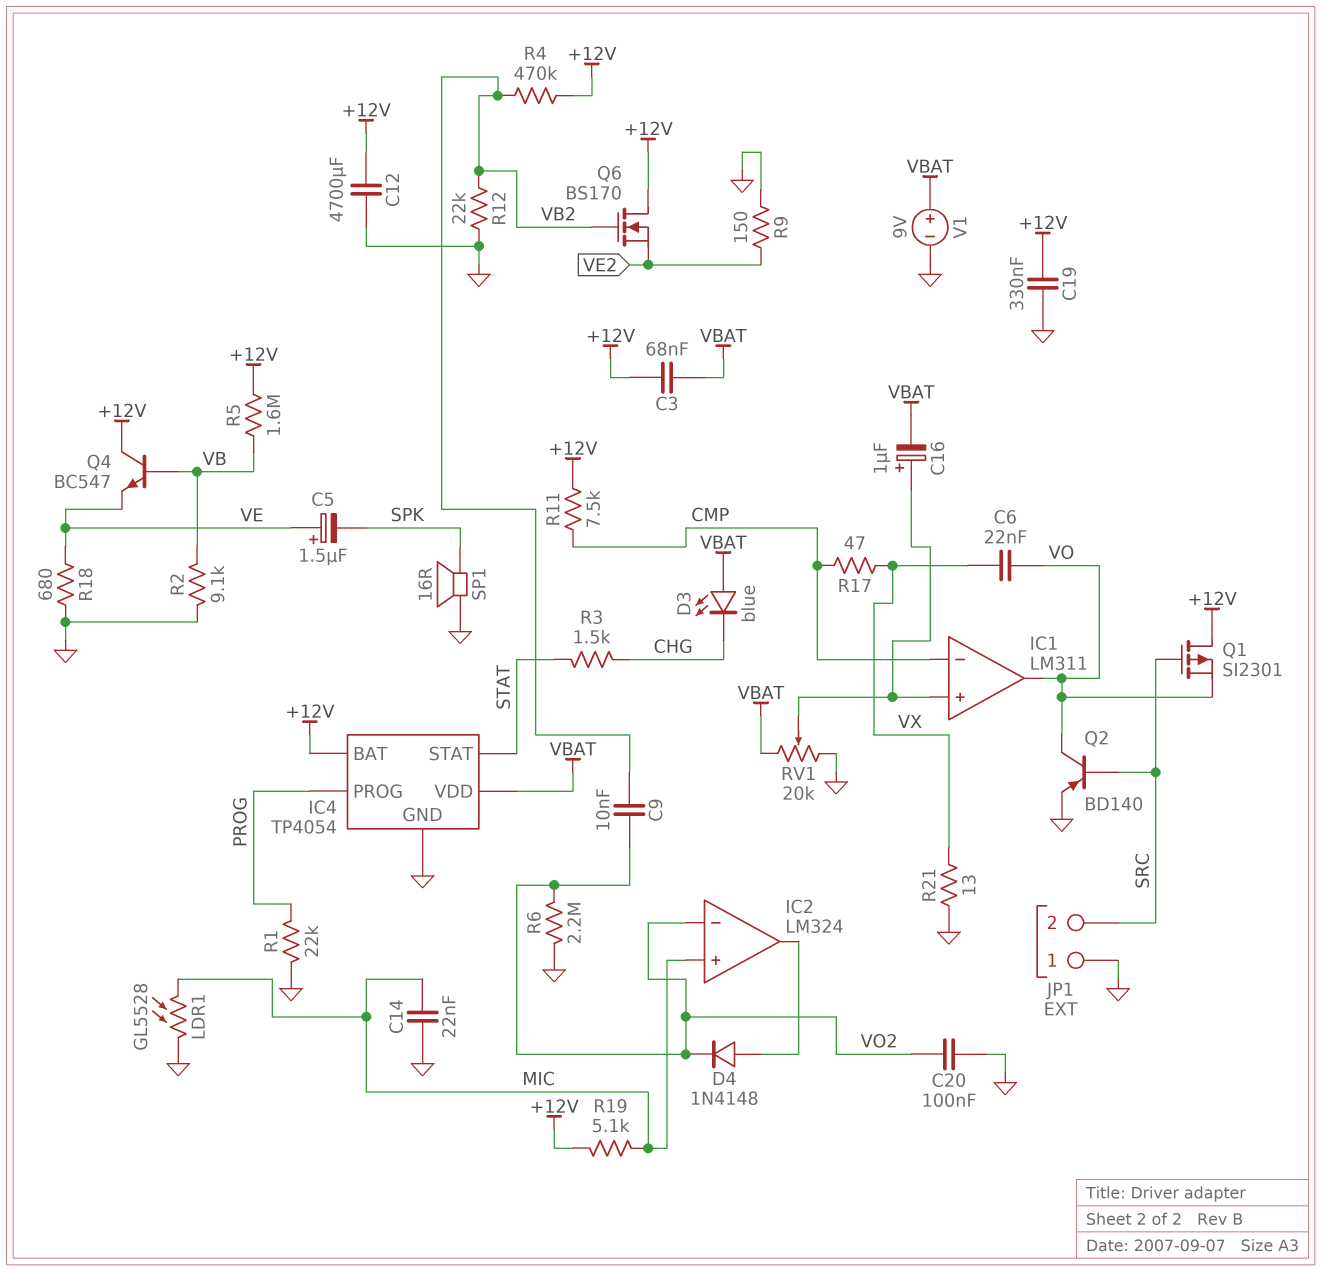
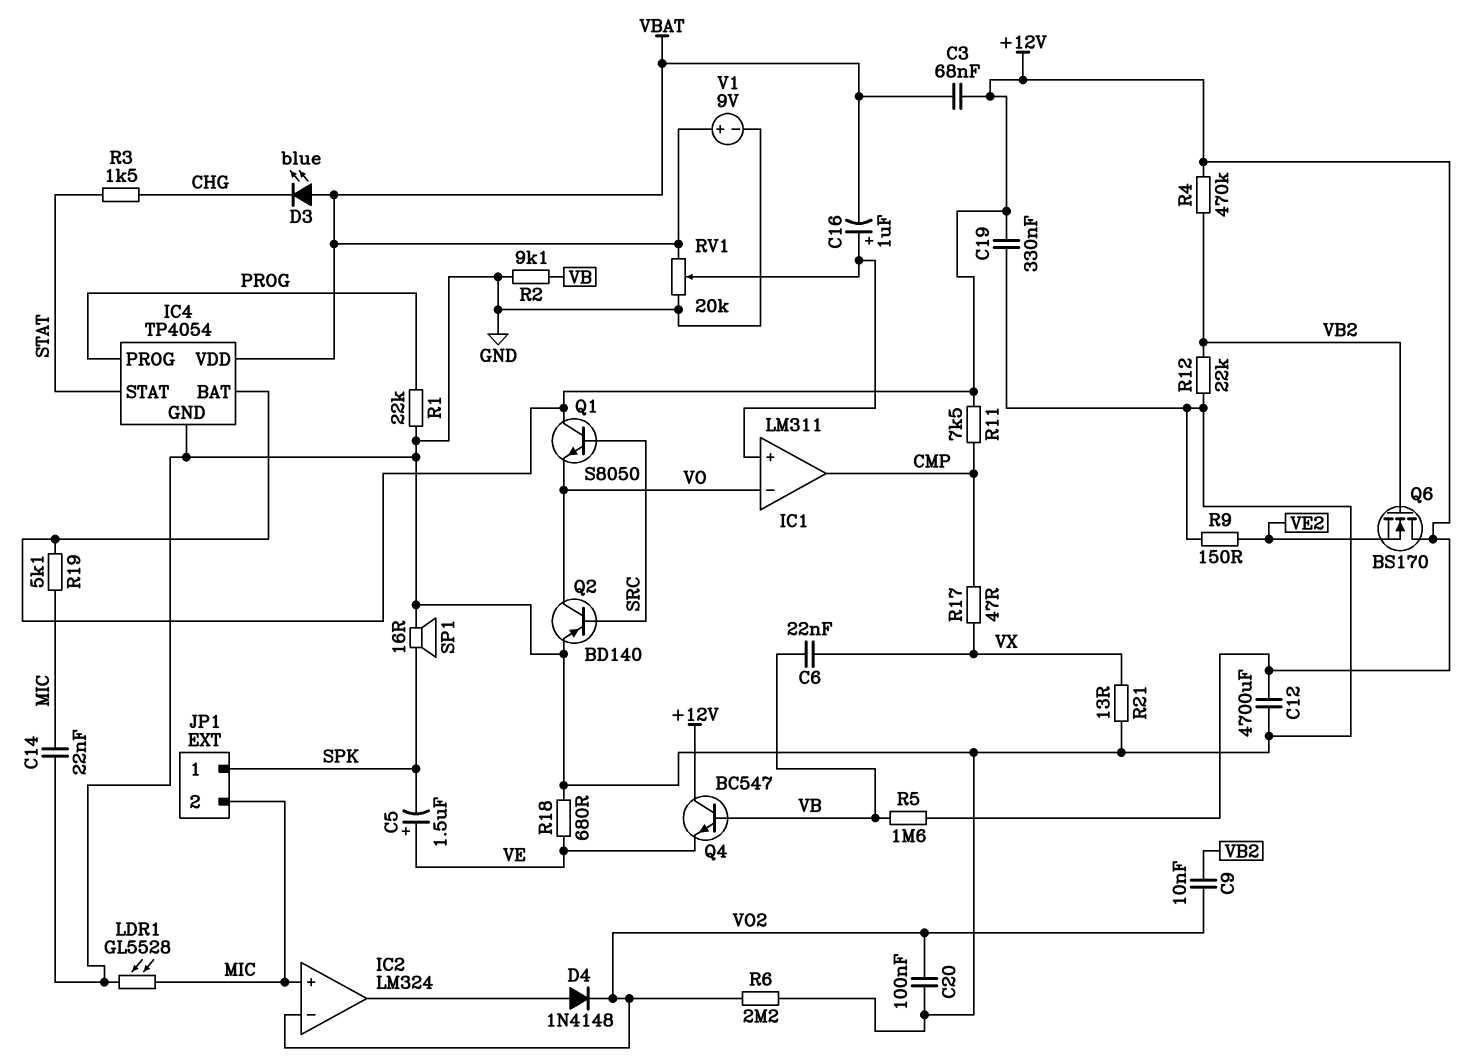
C6: 22nF (VO, VX) -> 22nF (VB, VX)
IC1 pin in-: CMP -> VO
IC1 pin out: VO -> CMP
JP1 pin 1: GND -> SPK
JP1 pin 2: SRC -> MIC
Q1: PMOS SI2301 (G SRC, D +12V, S VO) -> NPN S8050 (B SRC, C +12V, E VO)

